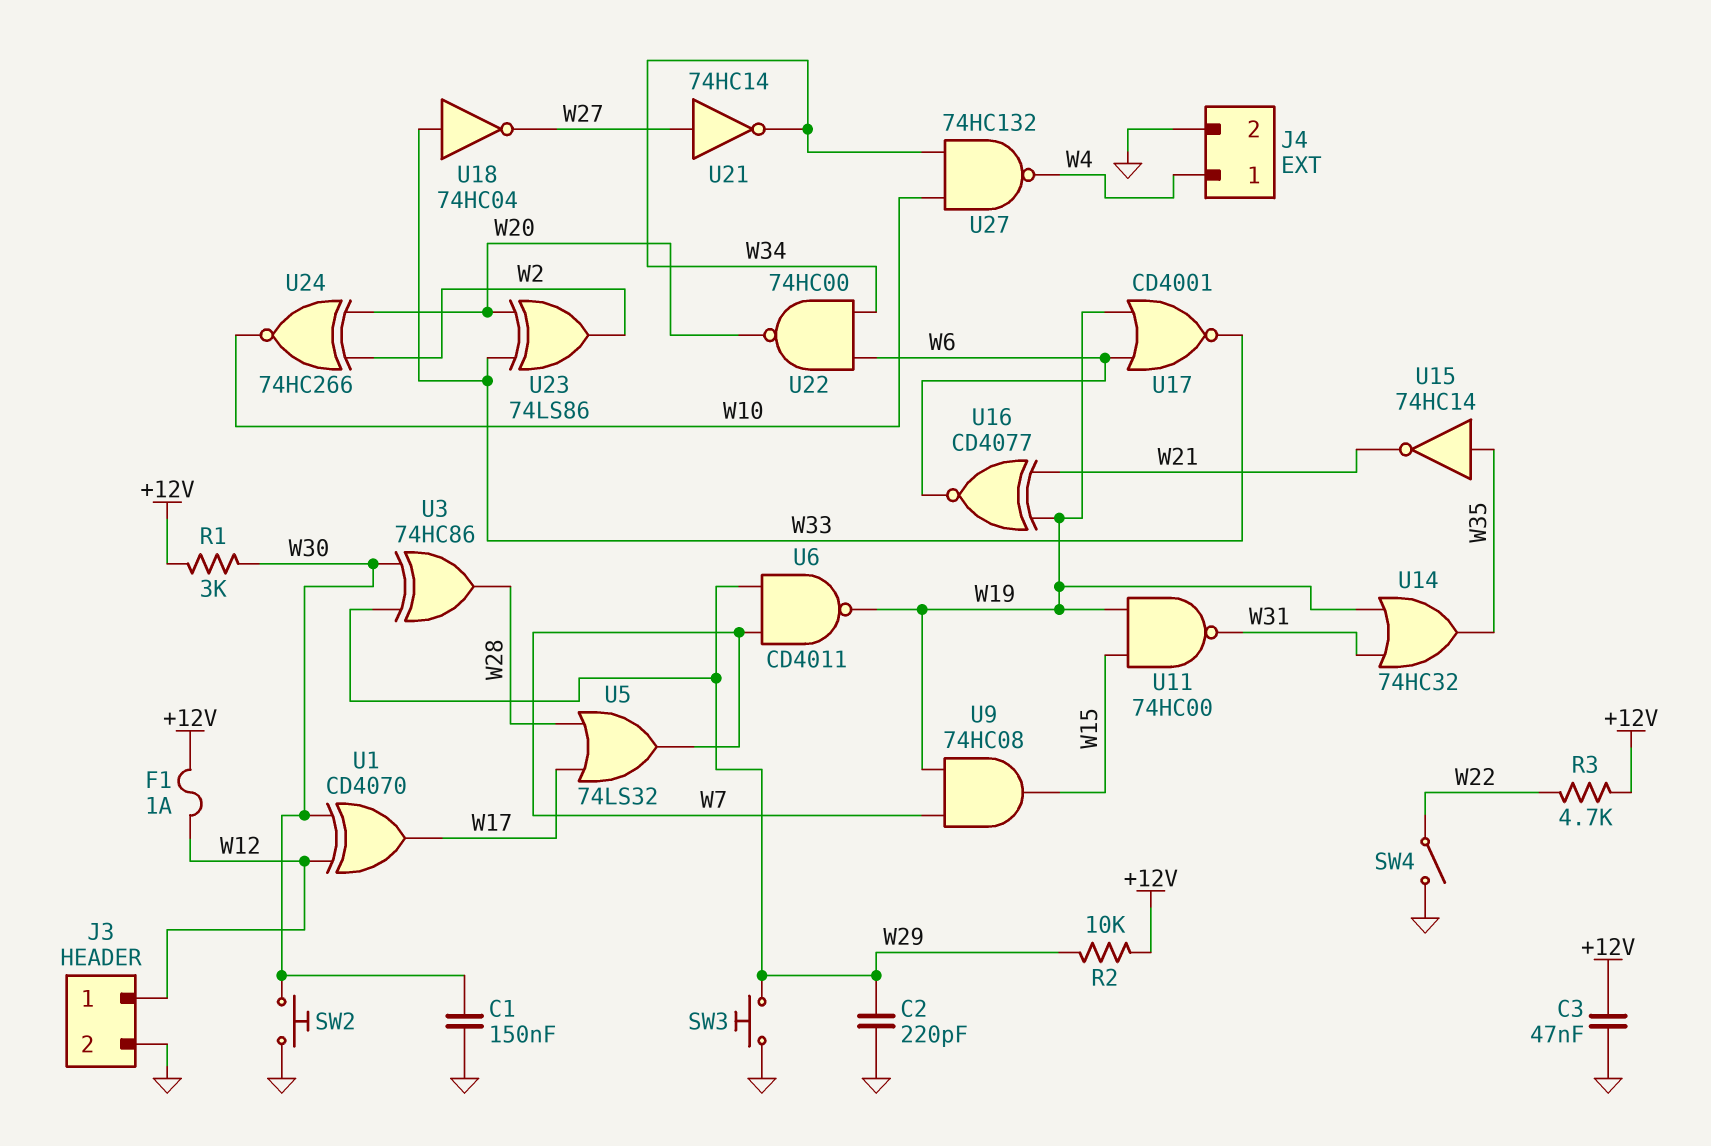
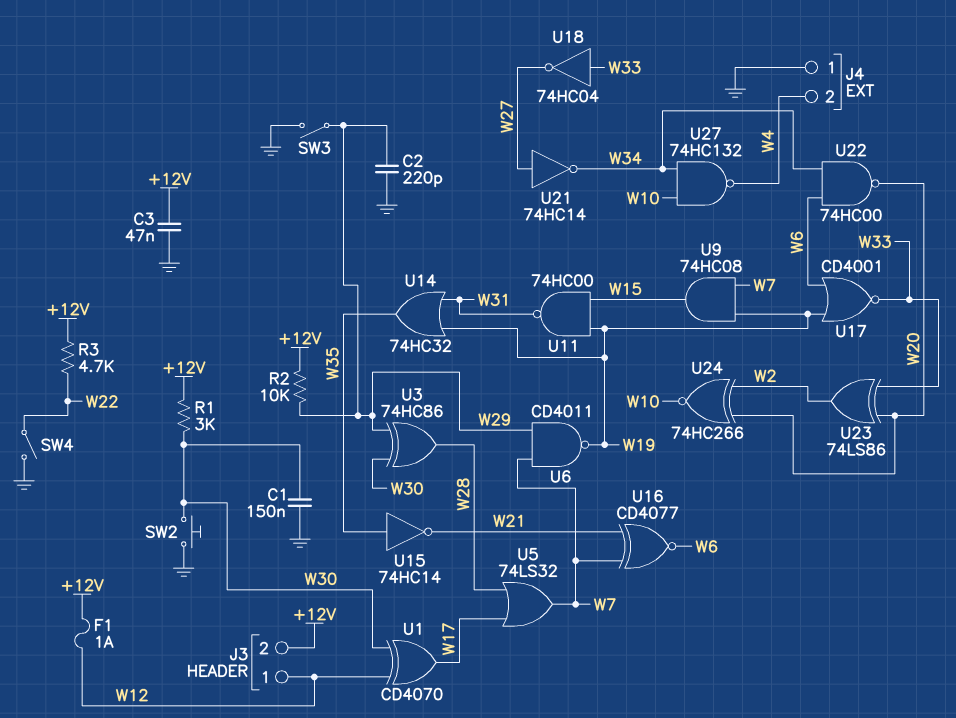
J3 pin 2: GND -> +12V
J4 pin 1: W4 -> GND
J4 pin 2: GND -> W4
SW3: button (GND, W29) -> switch (GND, W29)
U16: XNOR CD4077 (in W19, in W21, out W6) -> XNOR CD4077 (in W7, in W21, out W6)

